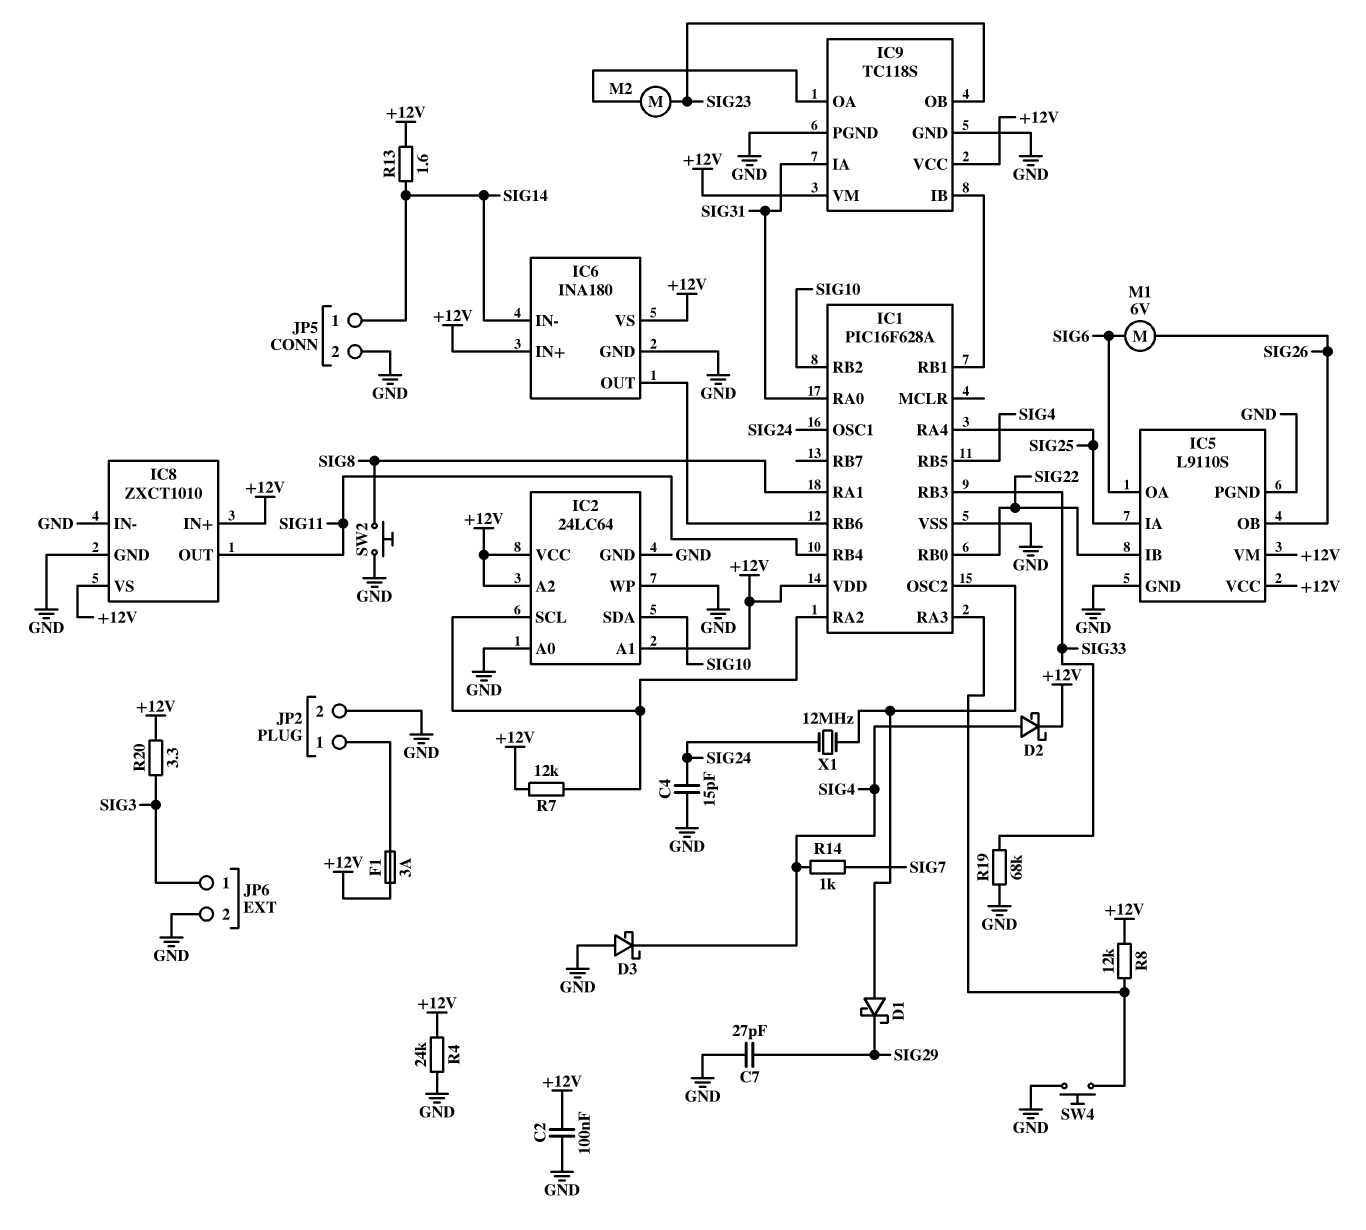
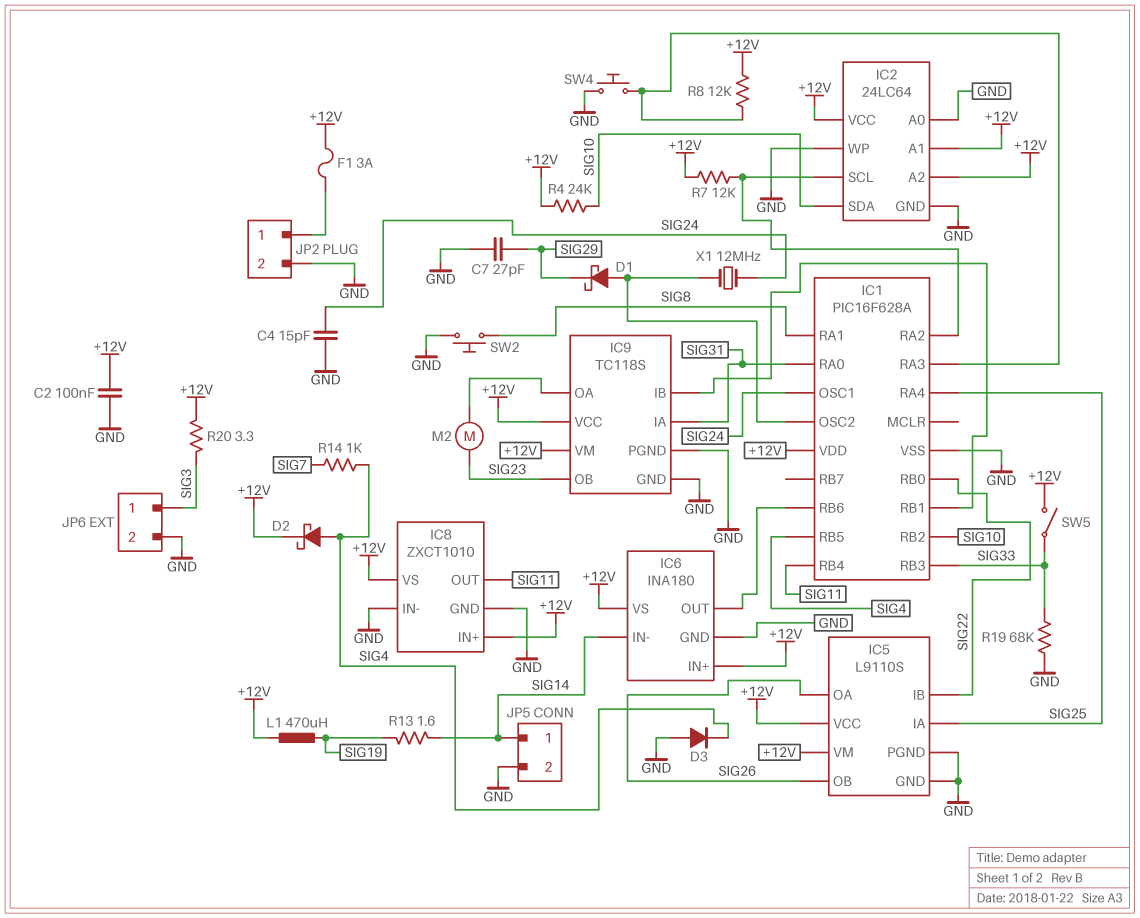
D3: schottky (A GND, K SIG4) -> diode (A GND, K SIG4)
IC5 pin OA: SIG6 -> SIG26
L1: none -> 470uH (+12V, SIG19)
M1: motor 6V (SIG6, SIG26) -> none
R4: 24k (+12V, GND) -> 24k (+12V, SIG10)
R13: 1.6 (+12V, SIG14) -> 1.6 (SIG14, SIG19)
SW5: none -> switch (+12V, SIG33)

